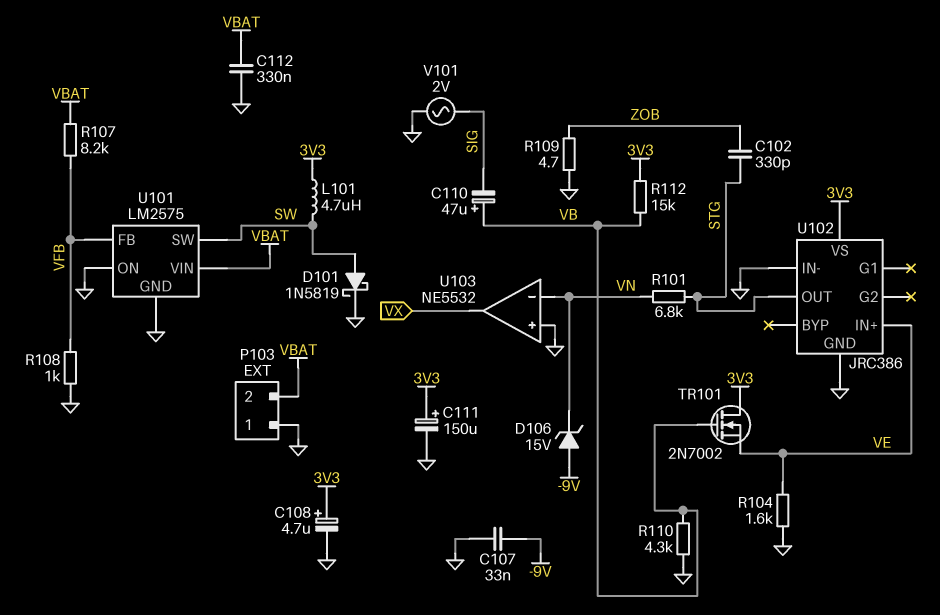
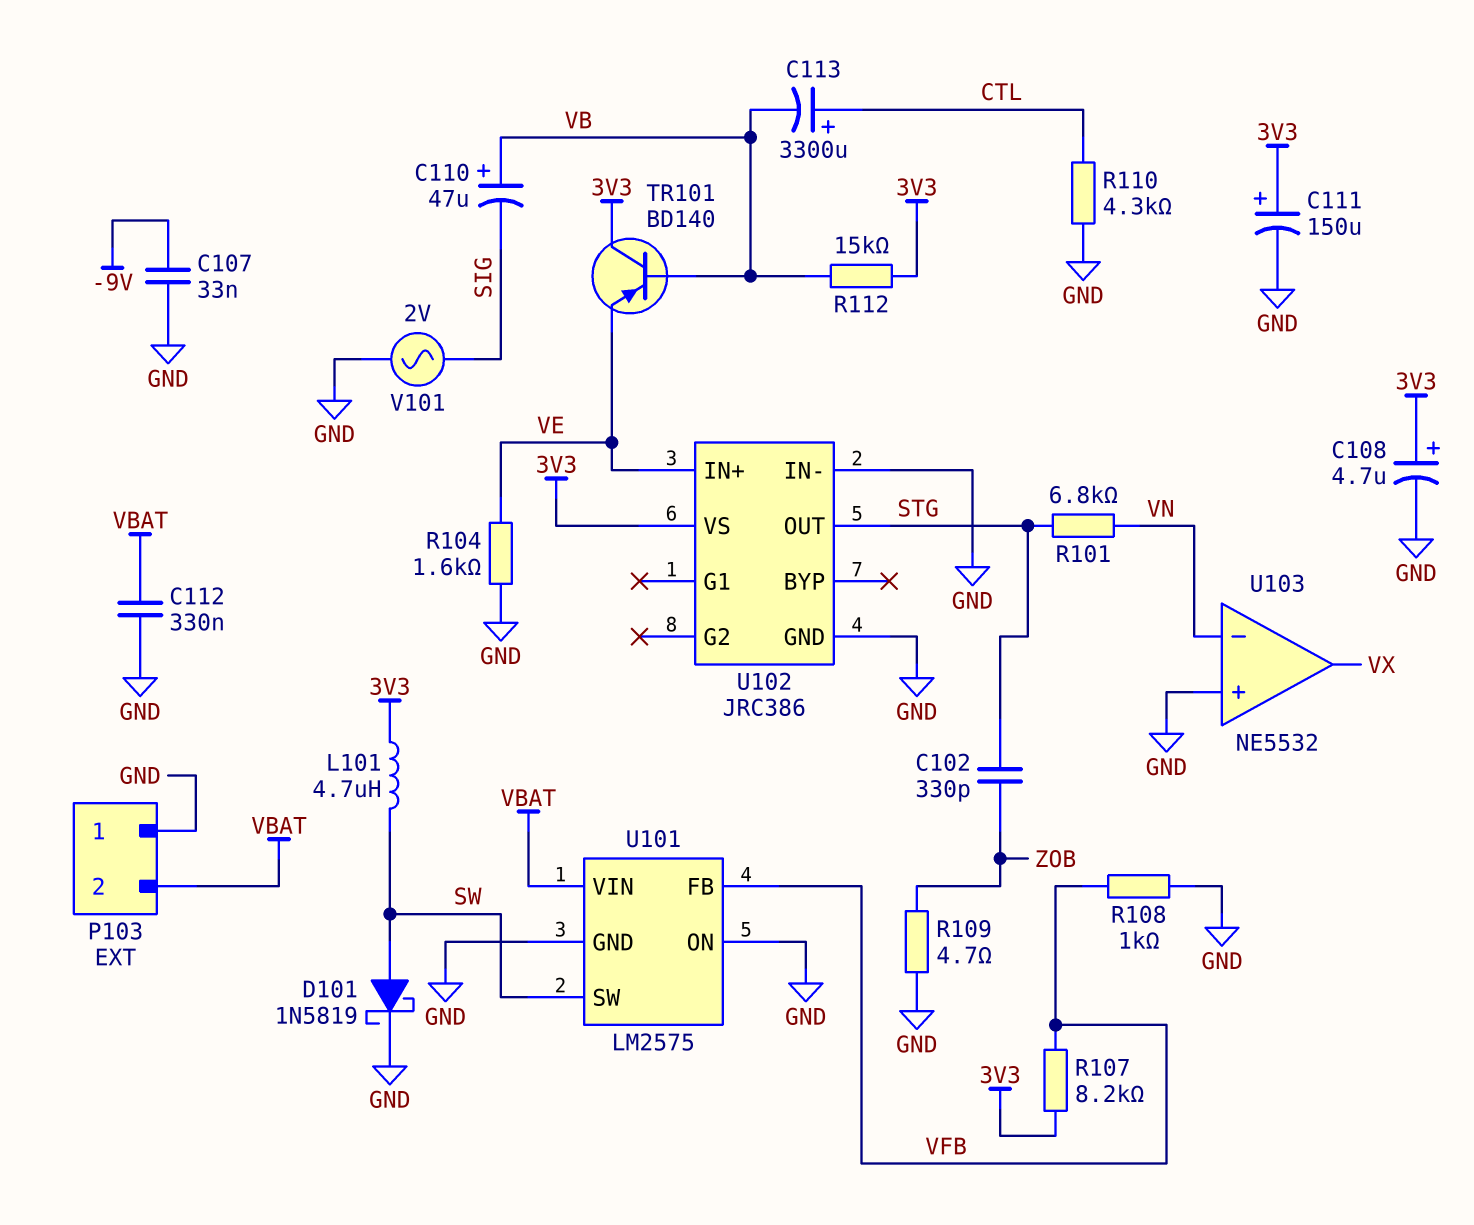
C113: none -> 3300uF (plus CTL, minus VB)
D106: zener 15V (A -9V, K VN) -> none
R107: 8.2k (VBAT, VFB) -> 8.2k (3V3, VFB)
R110: 4.3k (GND, VB) -> 4.3k (CTL, GND)
TR101: NMOS 2N7002 (G VB, D 3V3, S VE) -> PNP BD140 (B VB, C 3V3, E VE)

